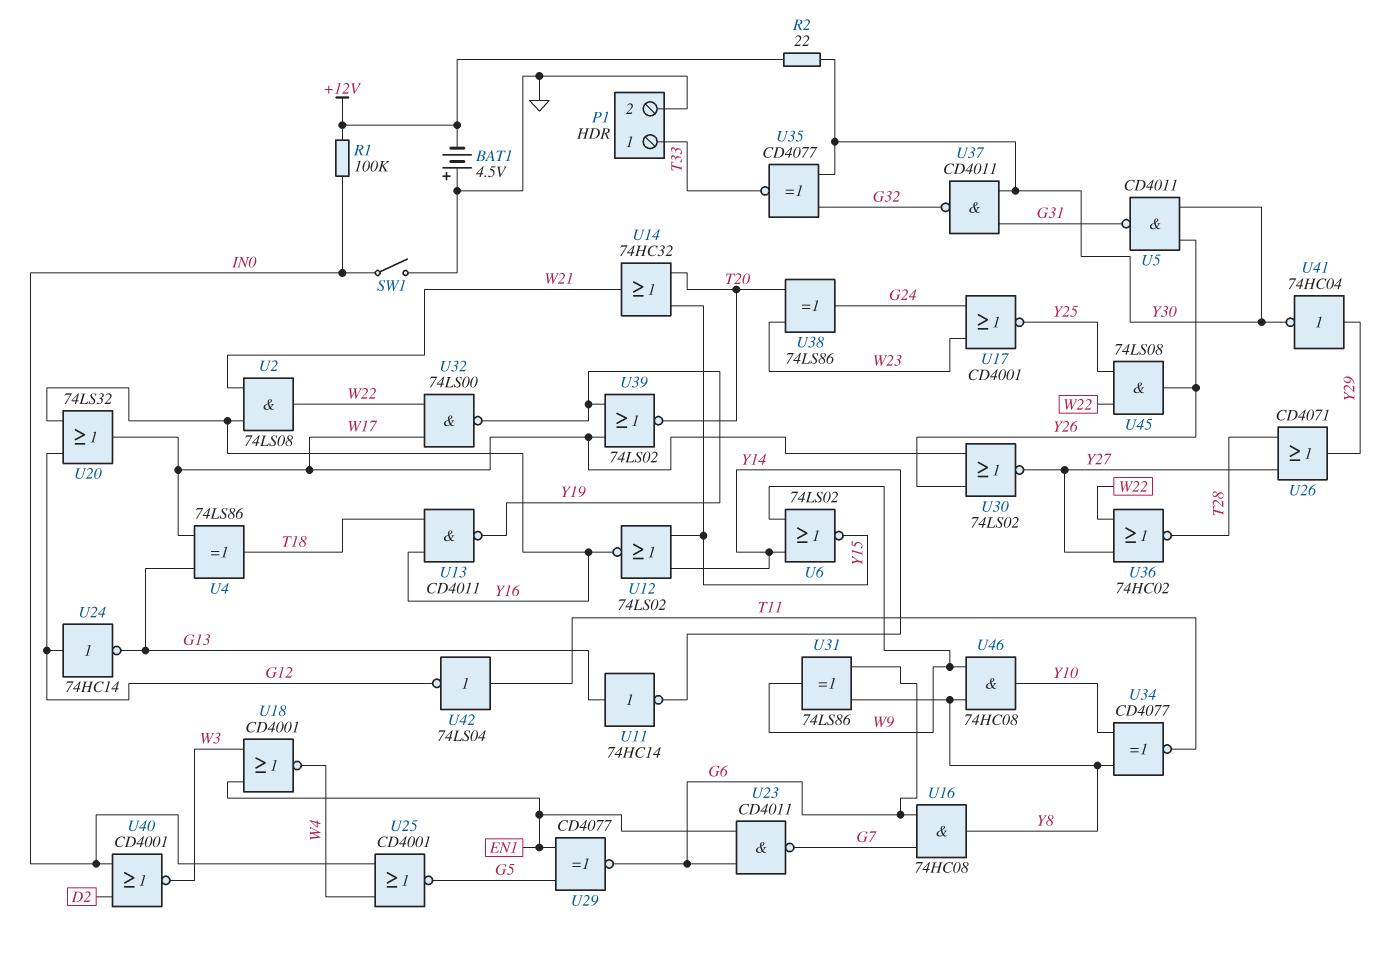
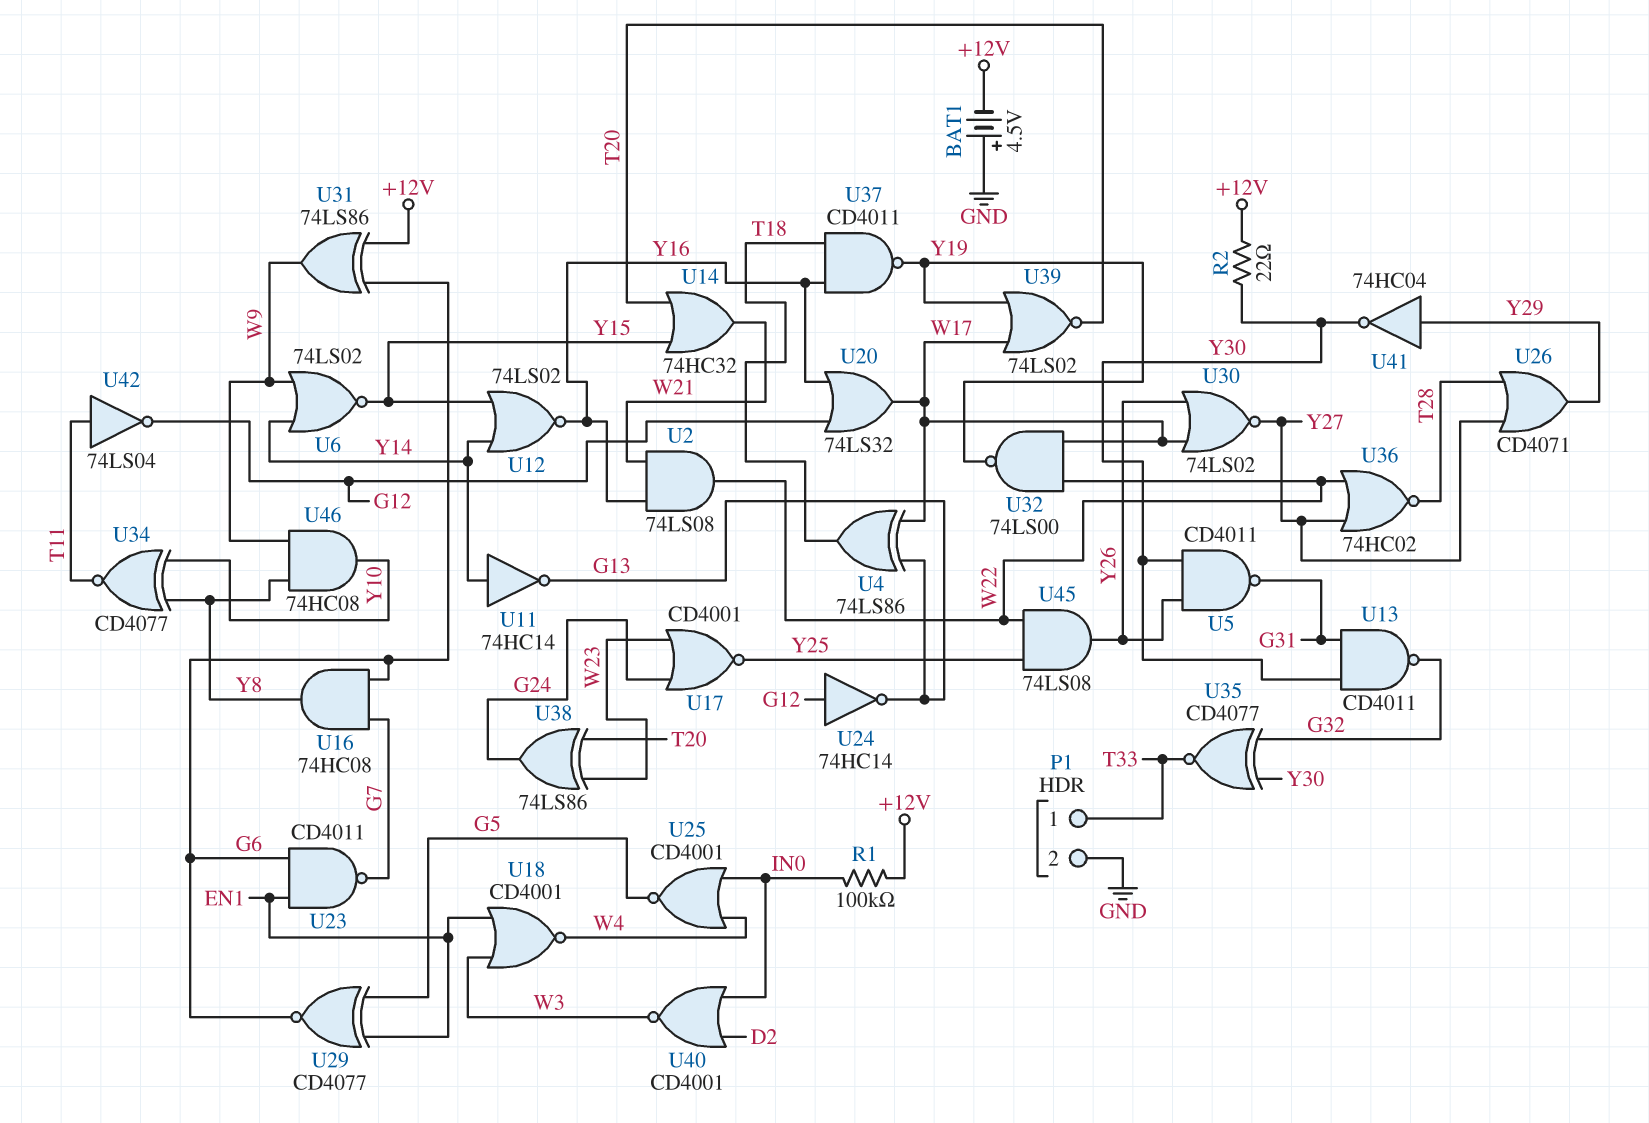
SW1: switch (GND, IN0) -> none
U11: NOT 74HC14 (in G13, out Y14) -> NOT 74HC14 (in Y14, out G13)
U13: NAND CD4011 (in T18, in Y16, out Y19) -> NAND CD4011 (in G31, in Y30, out G32)
U31: XOR 74LS86 (in G6, in Y8, out W9) -> XOR 74LS86 (in +12V, in G6, out W9)
U37: NAND CD4011 (in G31, in Y30, out G32) -> NAND CD4011 (in T18, in Y16, out Y19)

